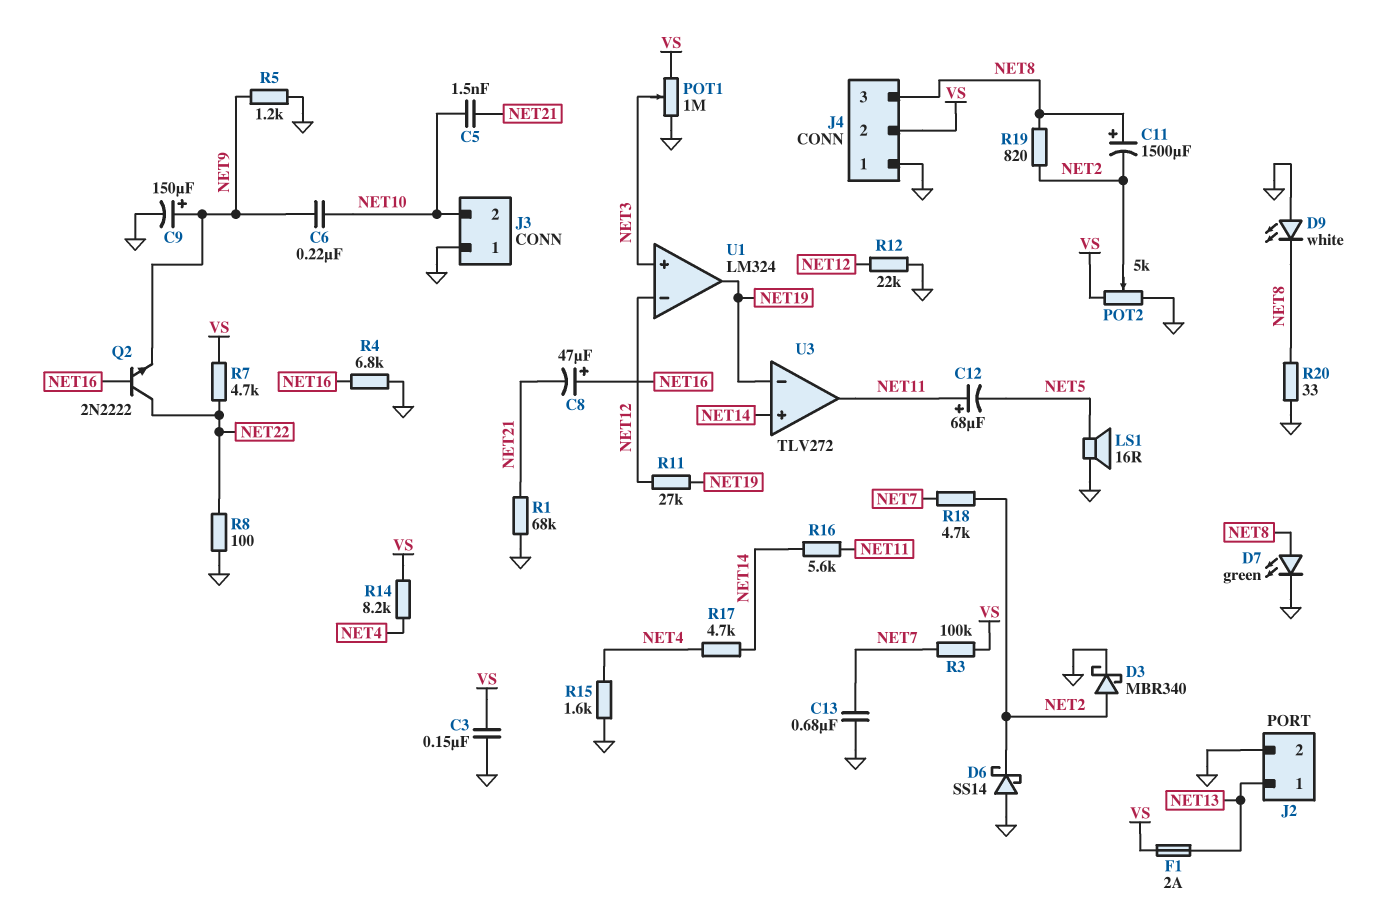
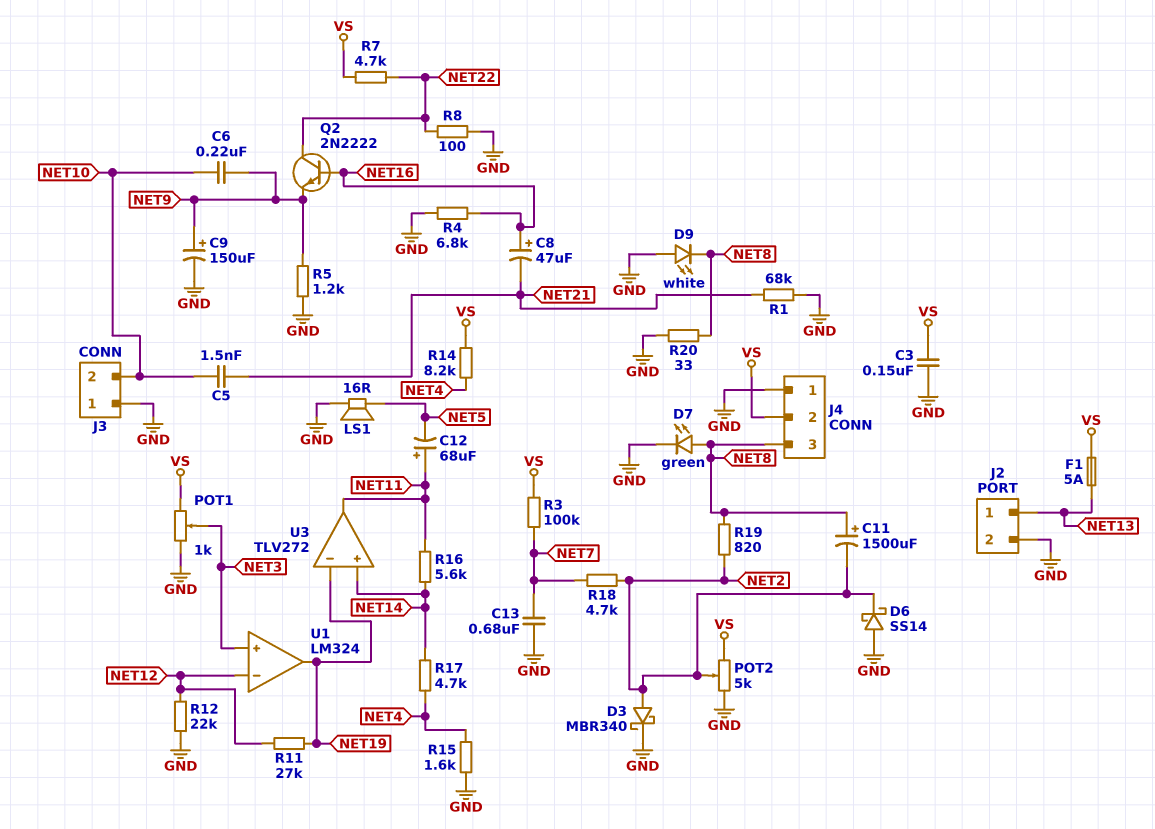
F1: 2A (NET13, VS) -> 5A (NET13, VS)
POT1: 1M (GND, VS, wiper NET3) -> 1k (GND, VS, wiper NET3)

